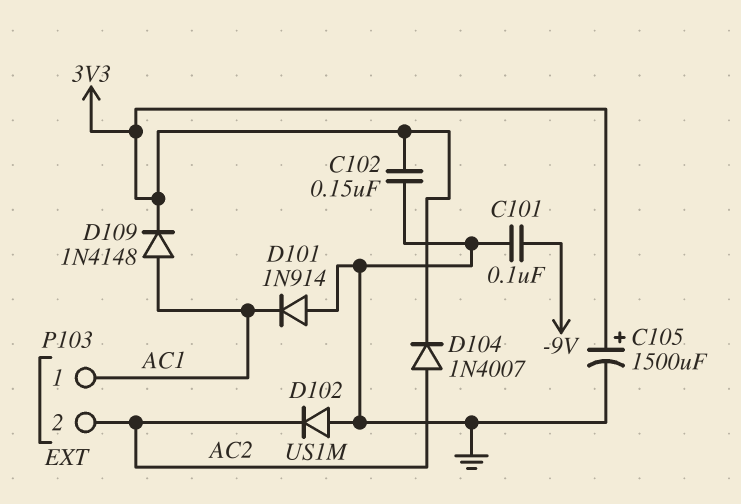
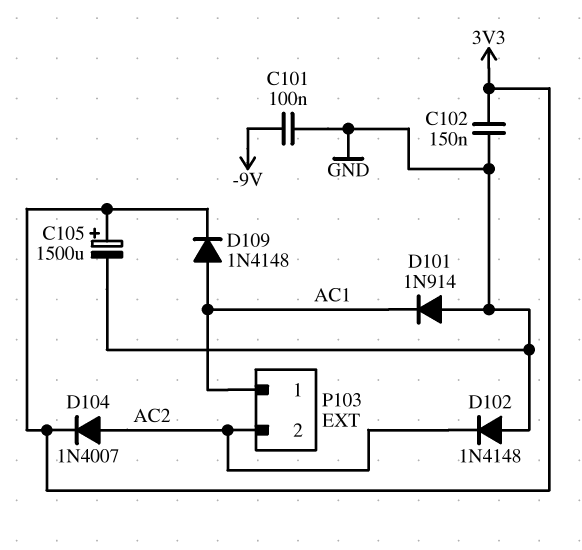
D102: diode US1M (A GND, K AC2) -> diode 1N4148 (A GND, K AC2)

